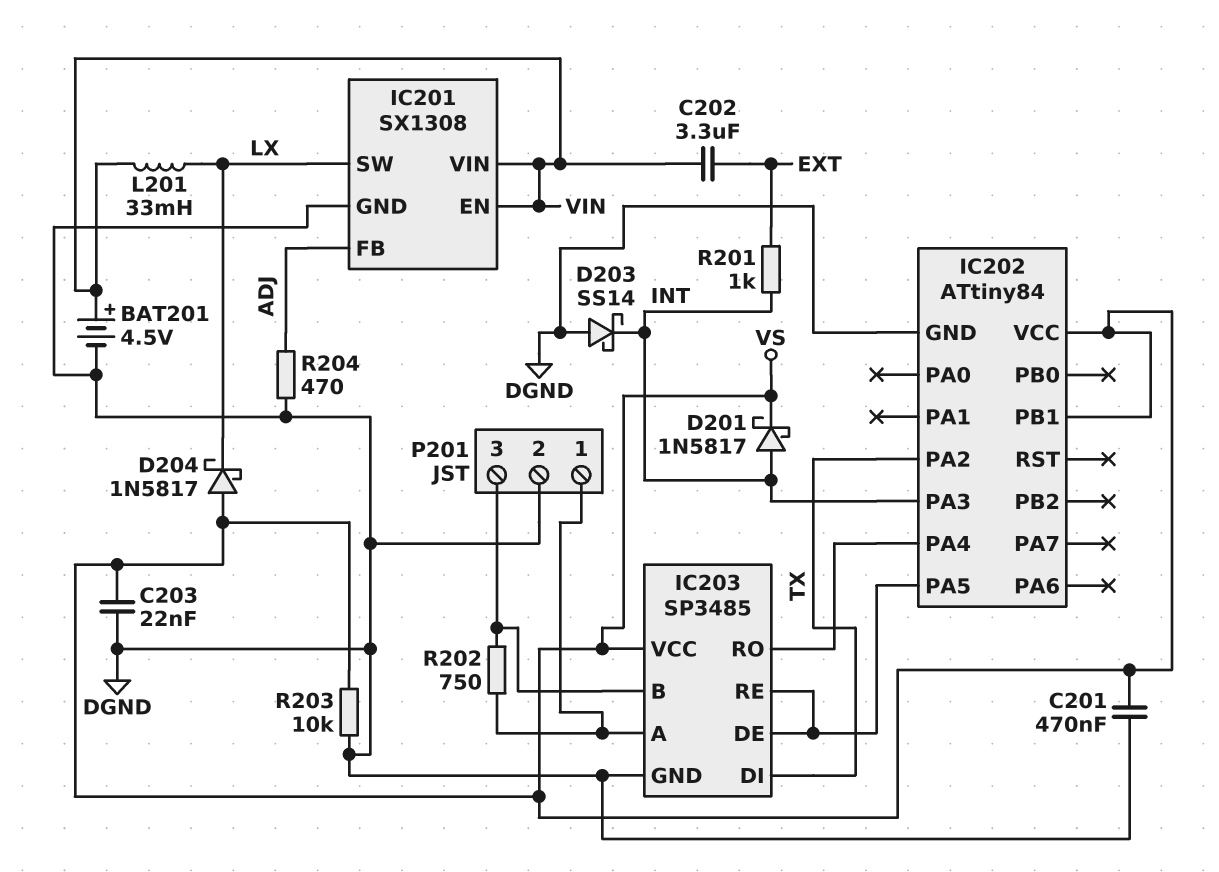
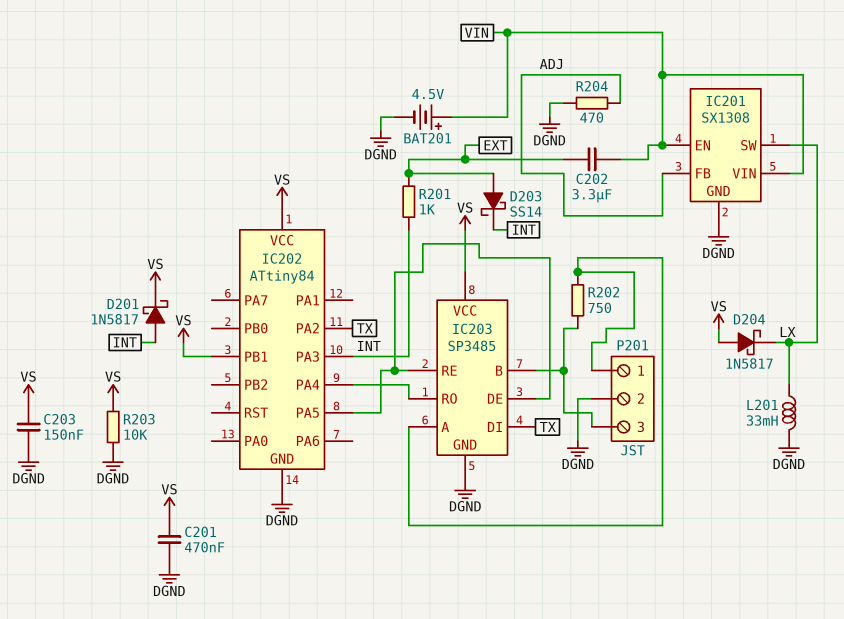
C203: 22nF (DGND, VS) -> 150nF (DGND, VS)
D203: schottky SS14 (A DGND, K INT) -> schottky SS14 (A EXT, K INT)
L201: 33mH (LX, VIN) -> 33mH (DGND, LX)

